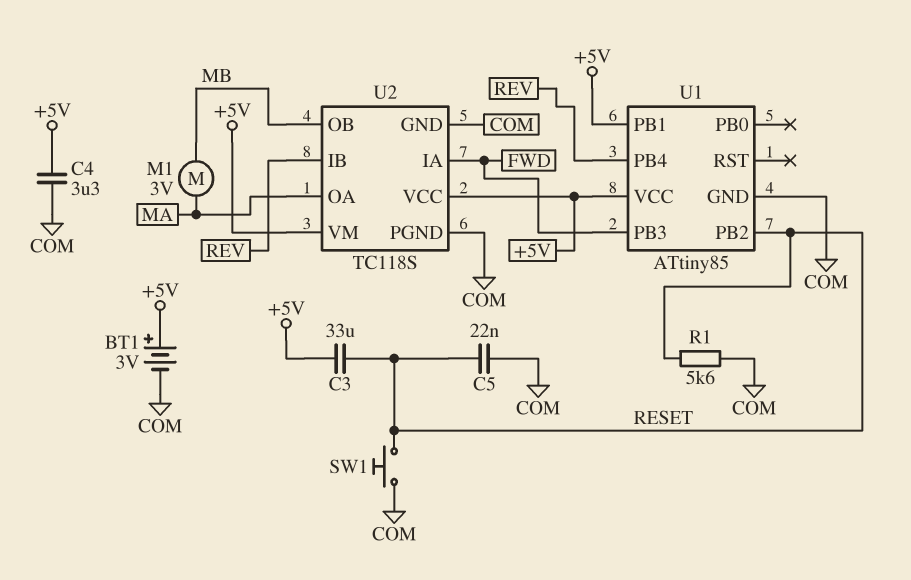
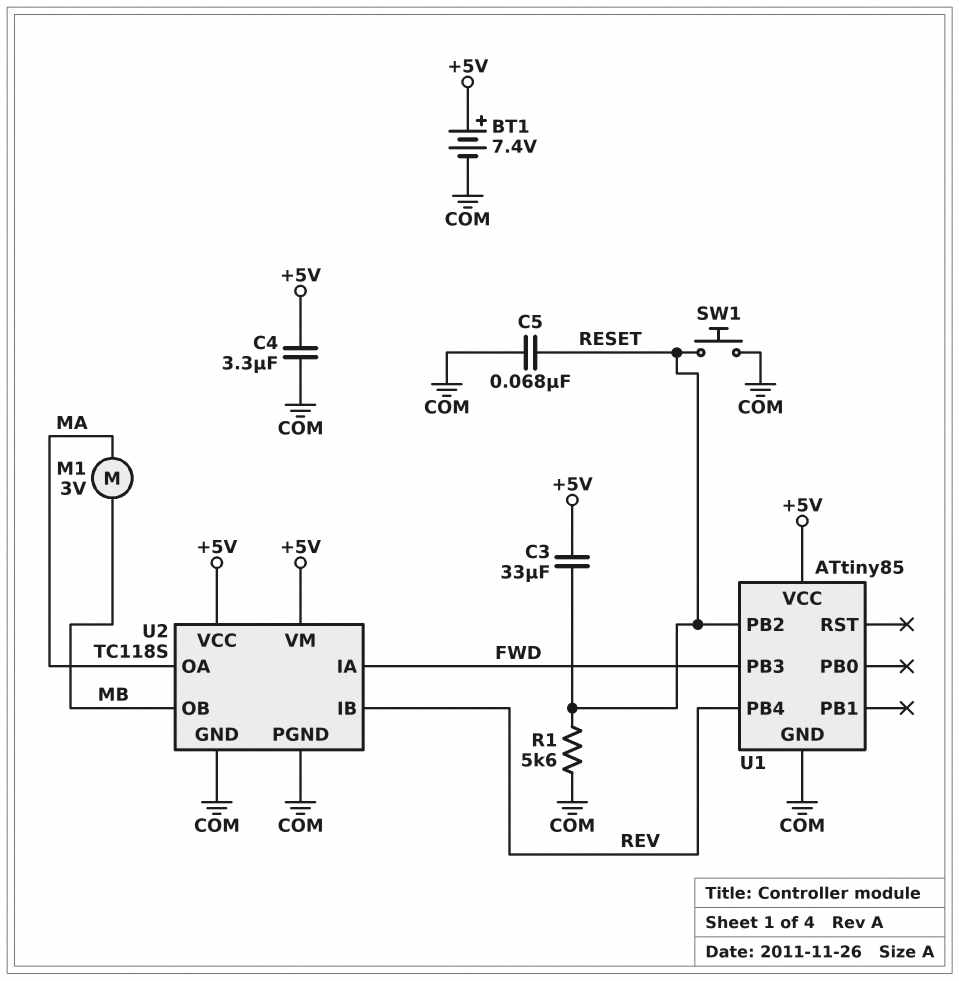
BT1: 3V (plus +5V, minus COM) -> 7.4V (plus +5V, minus COM)
C5: 22nF (COM, RESET) -> 68nF (COM, RESET)
U1 pin PB1: +5V -> none

